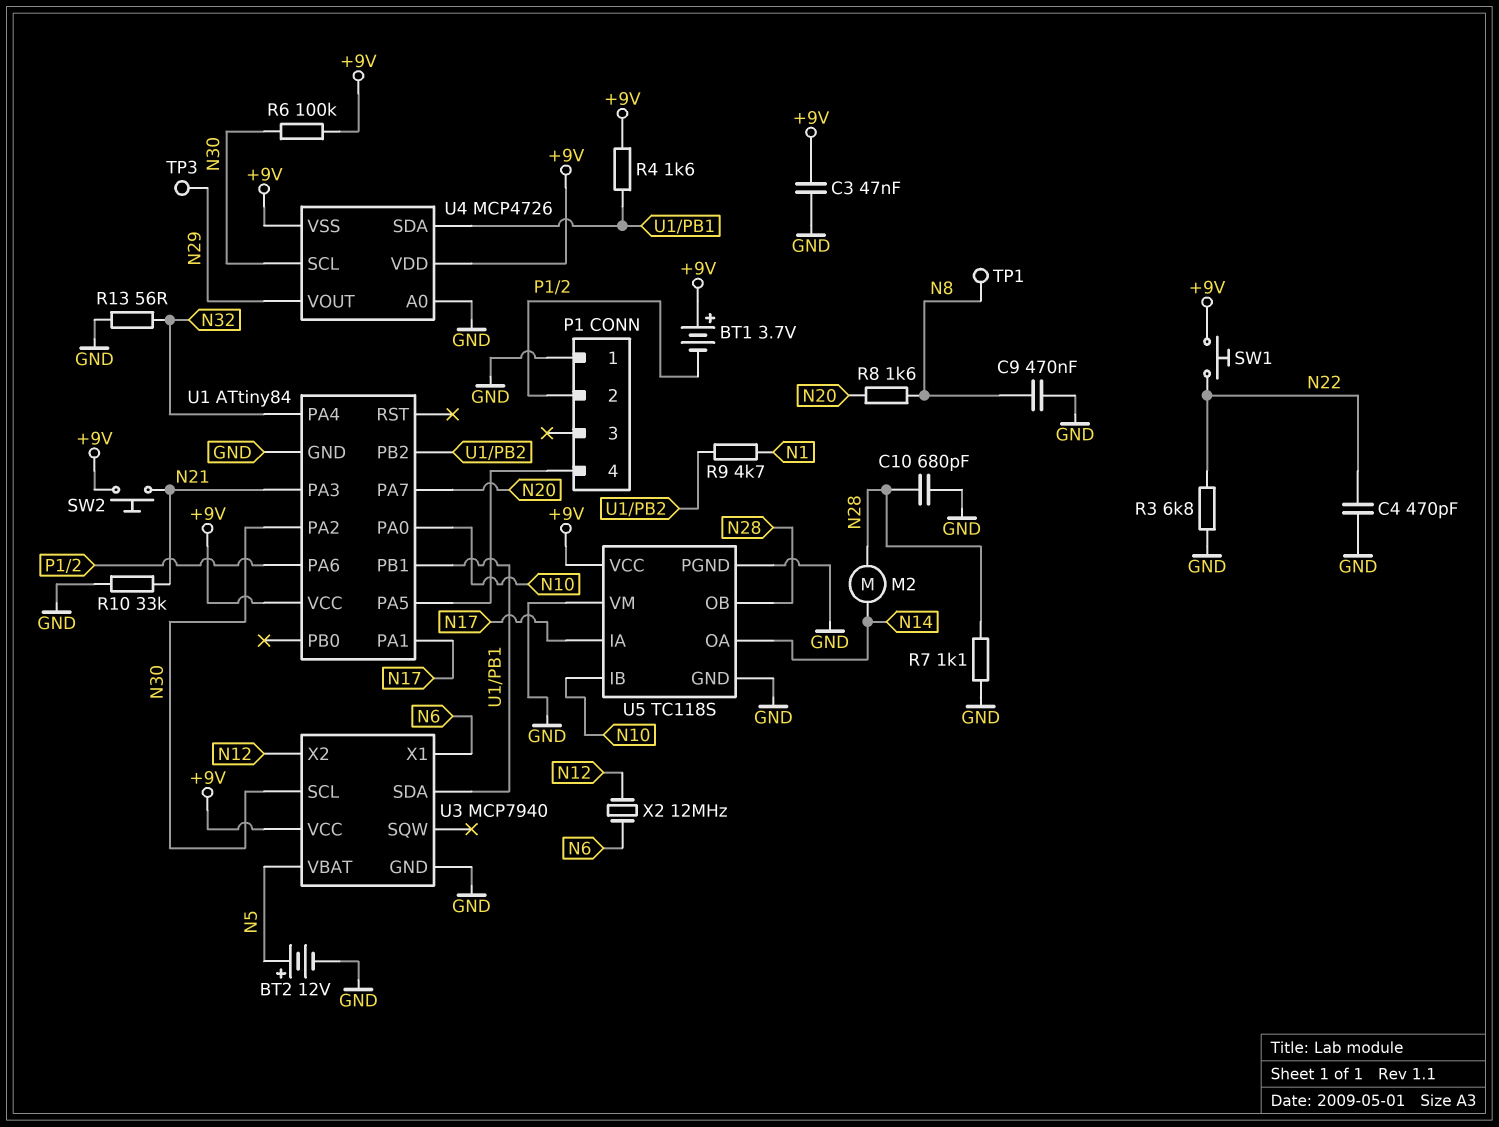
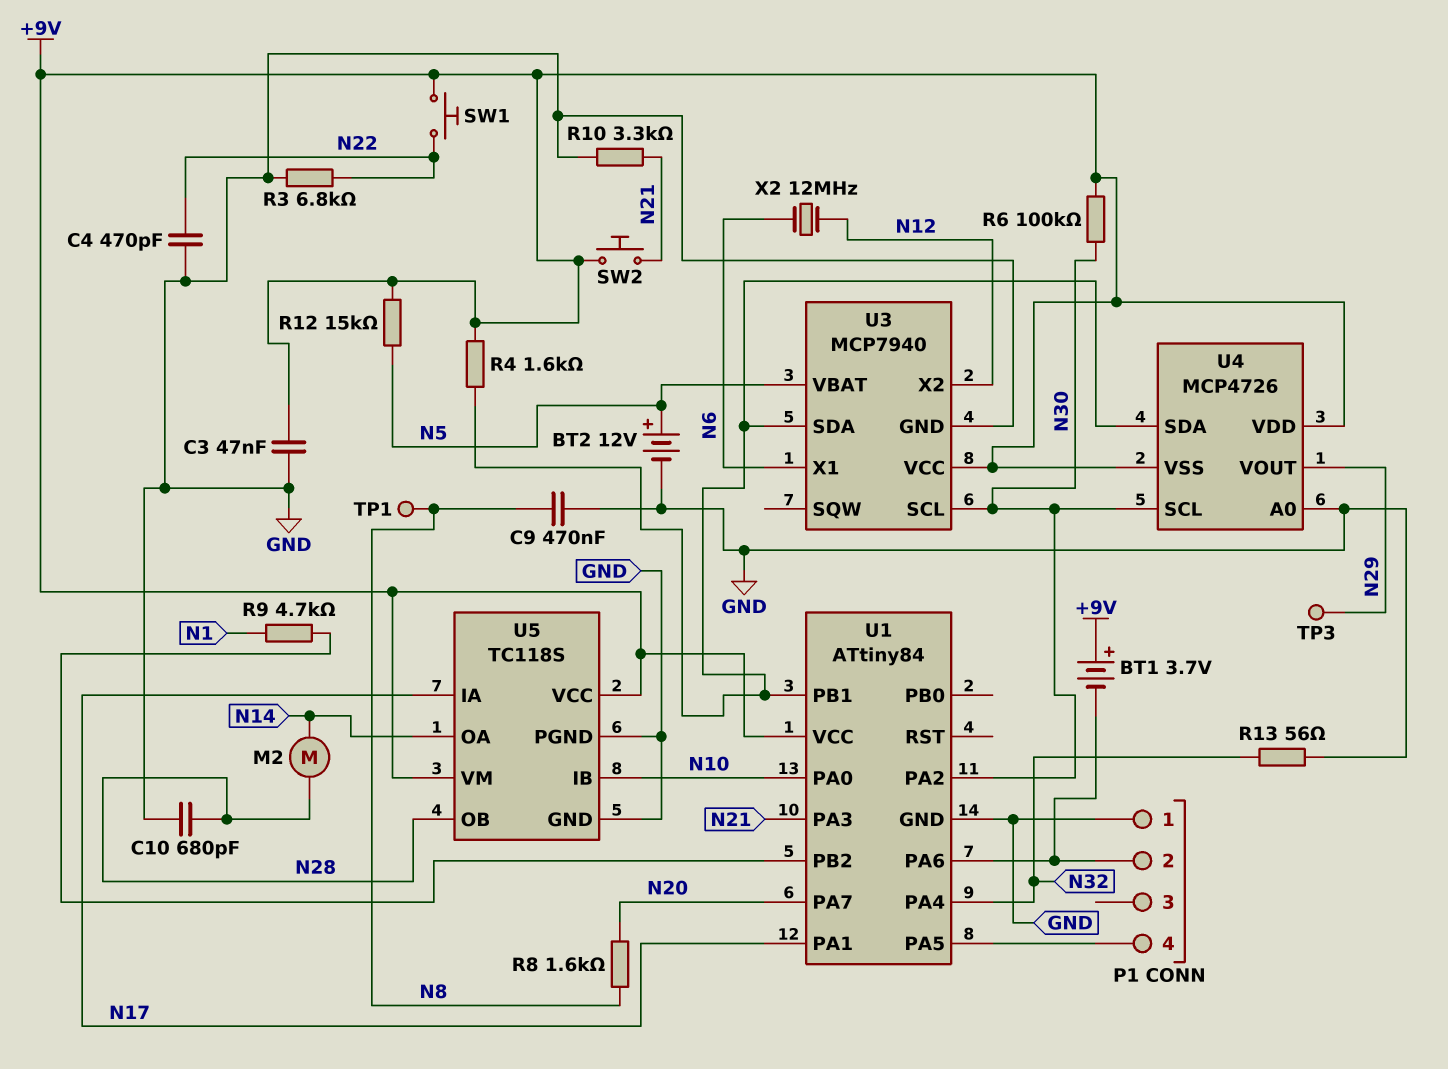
R7: 1.1k (GND, N28) -> none
R10: 33k (GND, N21) -> 3.3k (GND, N21)
R12: none -> 15k (+9V, N5)
U5 pin VM: GND -> +9V

